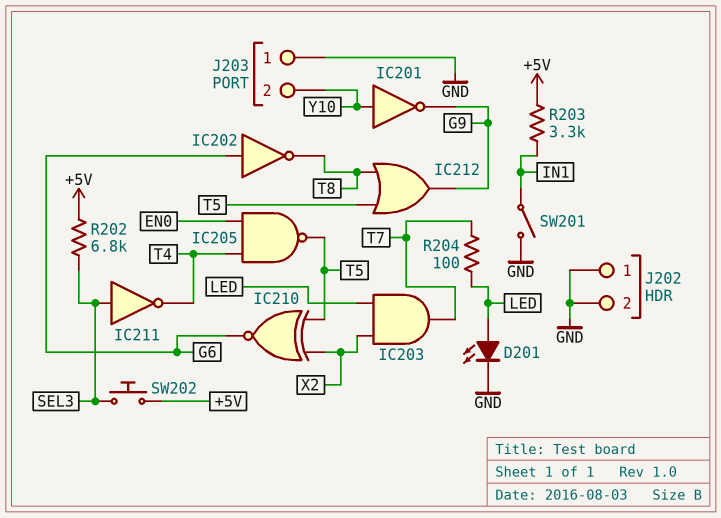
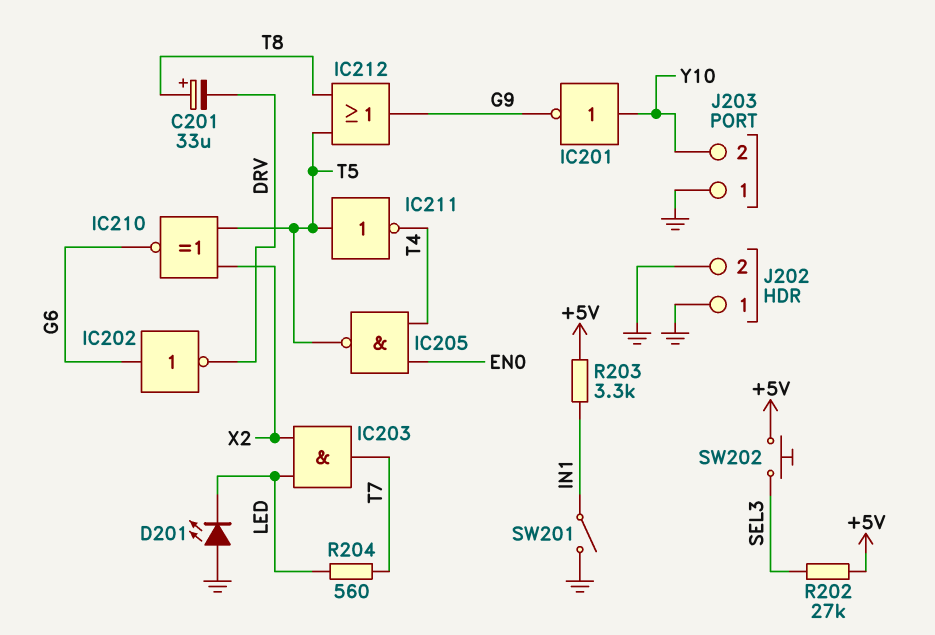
C201: none -> 33uF (plus T8, minus DRV)
D201: LED (A LED, K GND) -> LED (A GND, K LED)
IC202: NOT (in G6, out T8) -> NOT (in G6, out DRV)
IC211: NOT (in SEL3, out T4) -> NOT (in T5, out T4)
R202: 6.8k (+5V, SEL3) -> 27k (+5V, SEL3)
R204: 100 (LED, T7) -> 560 (LED, T7)

